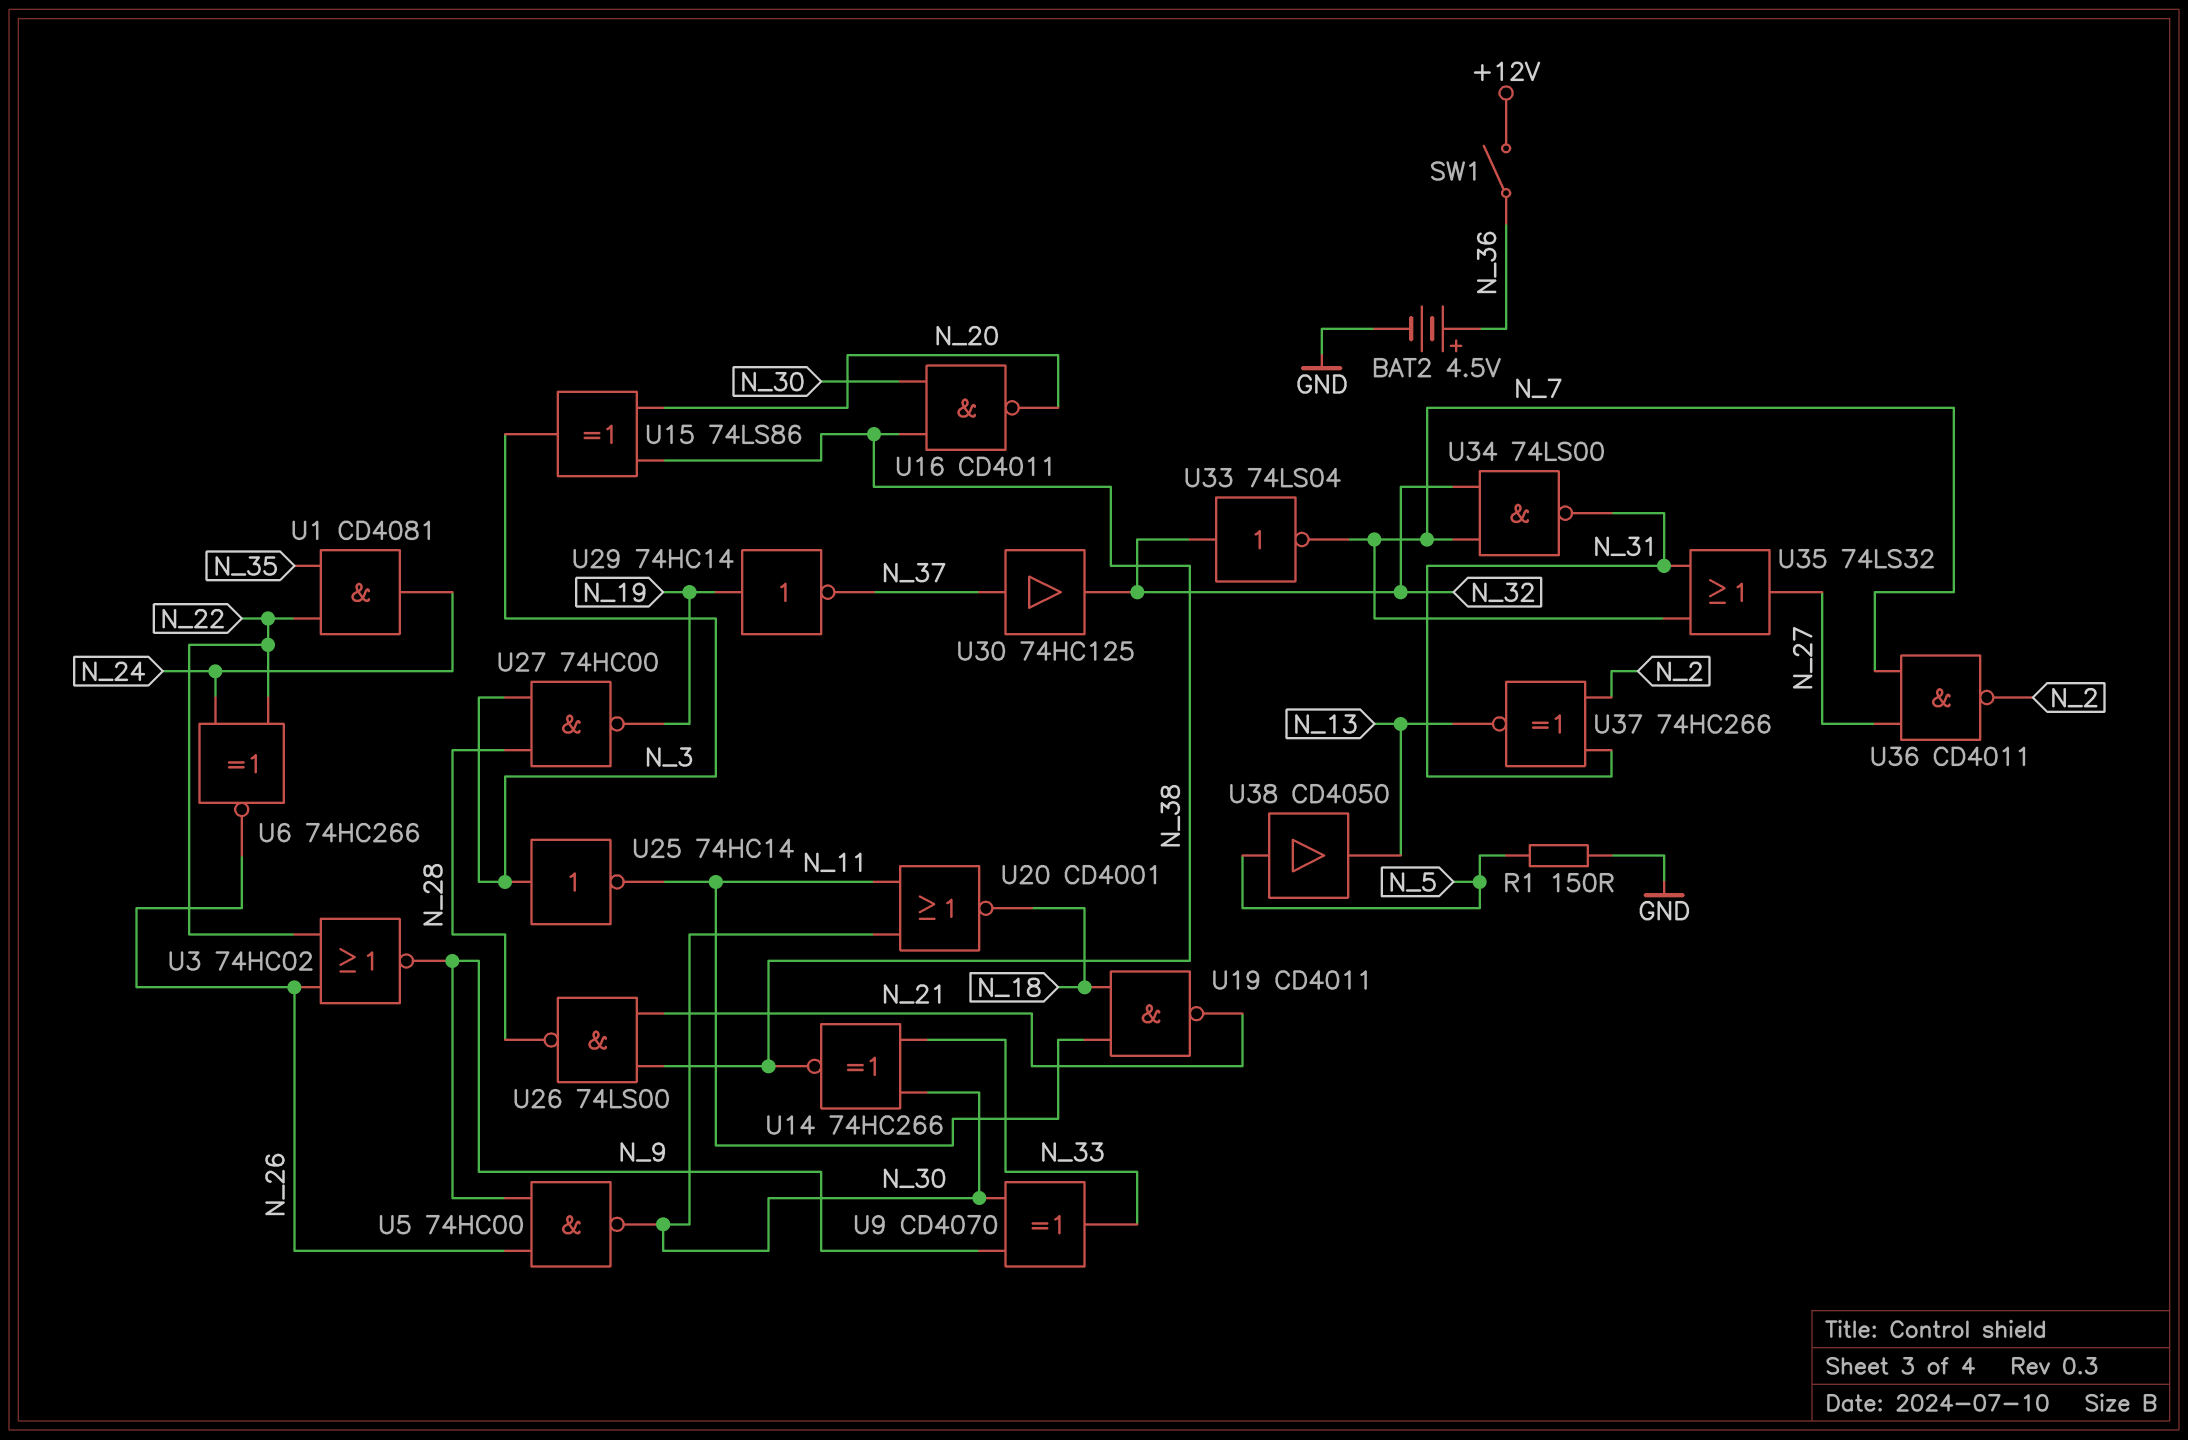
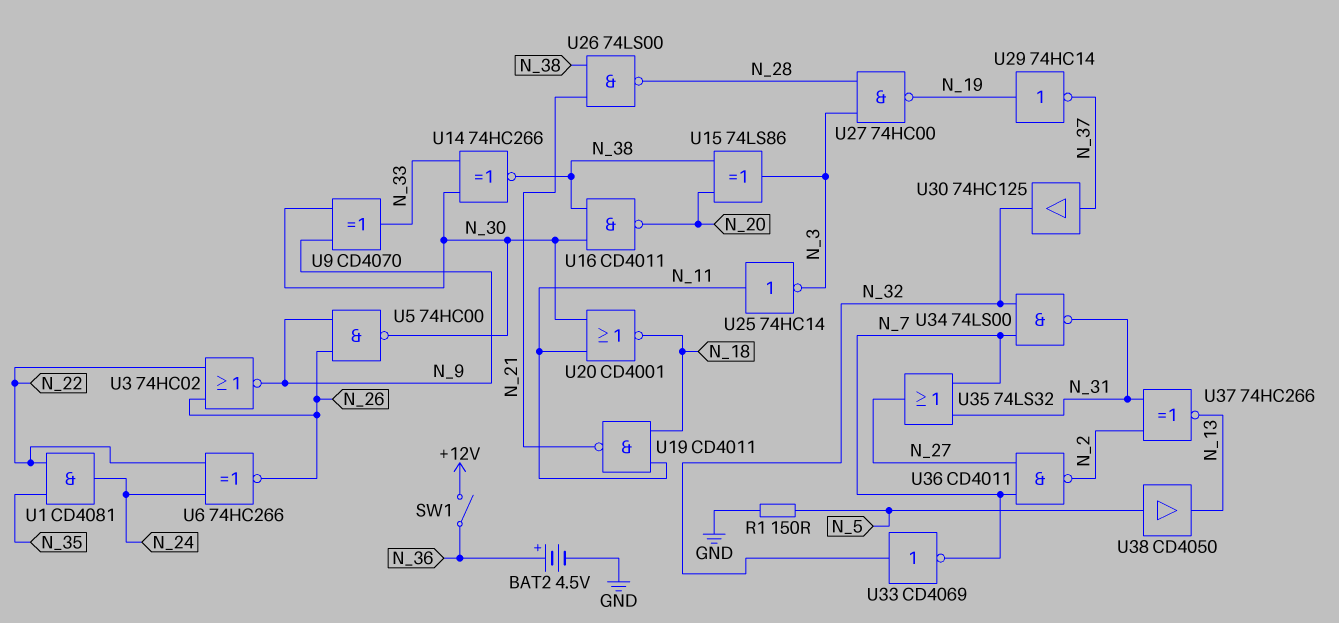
U25: NOT 74HC14 (in N_3, out N_11) -> NOT 74HC14 (in N_11, out N_3)
U33: NOT 74LS04 (in N_32, out N_7) -> NOT CD4069 (in N_32, out N_7)

